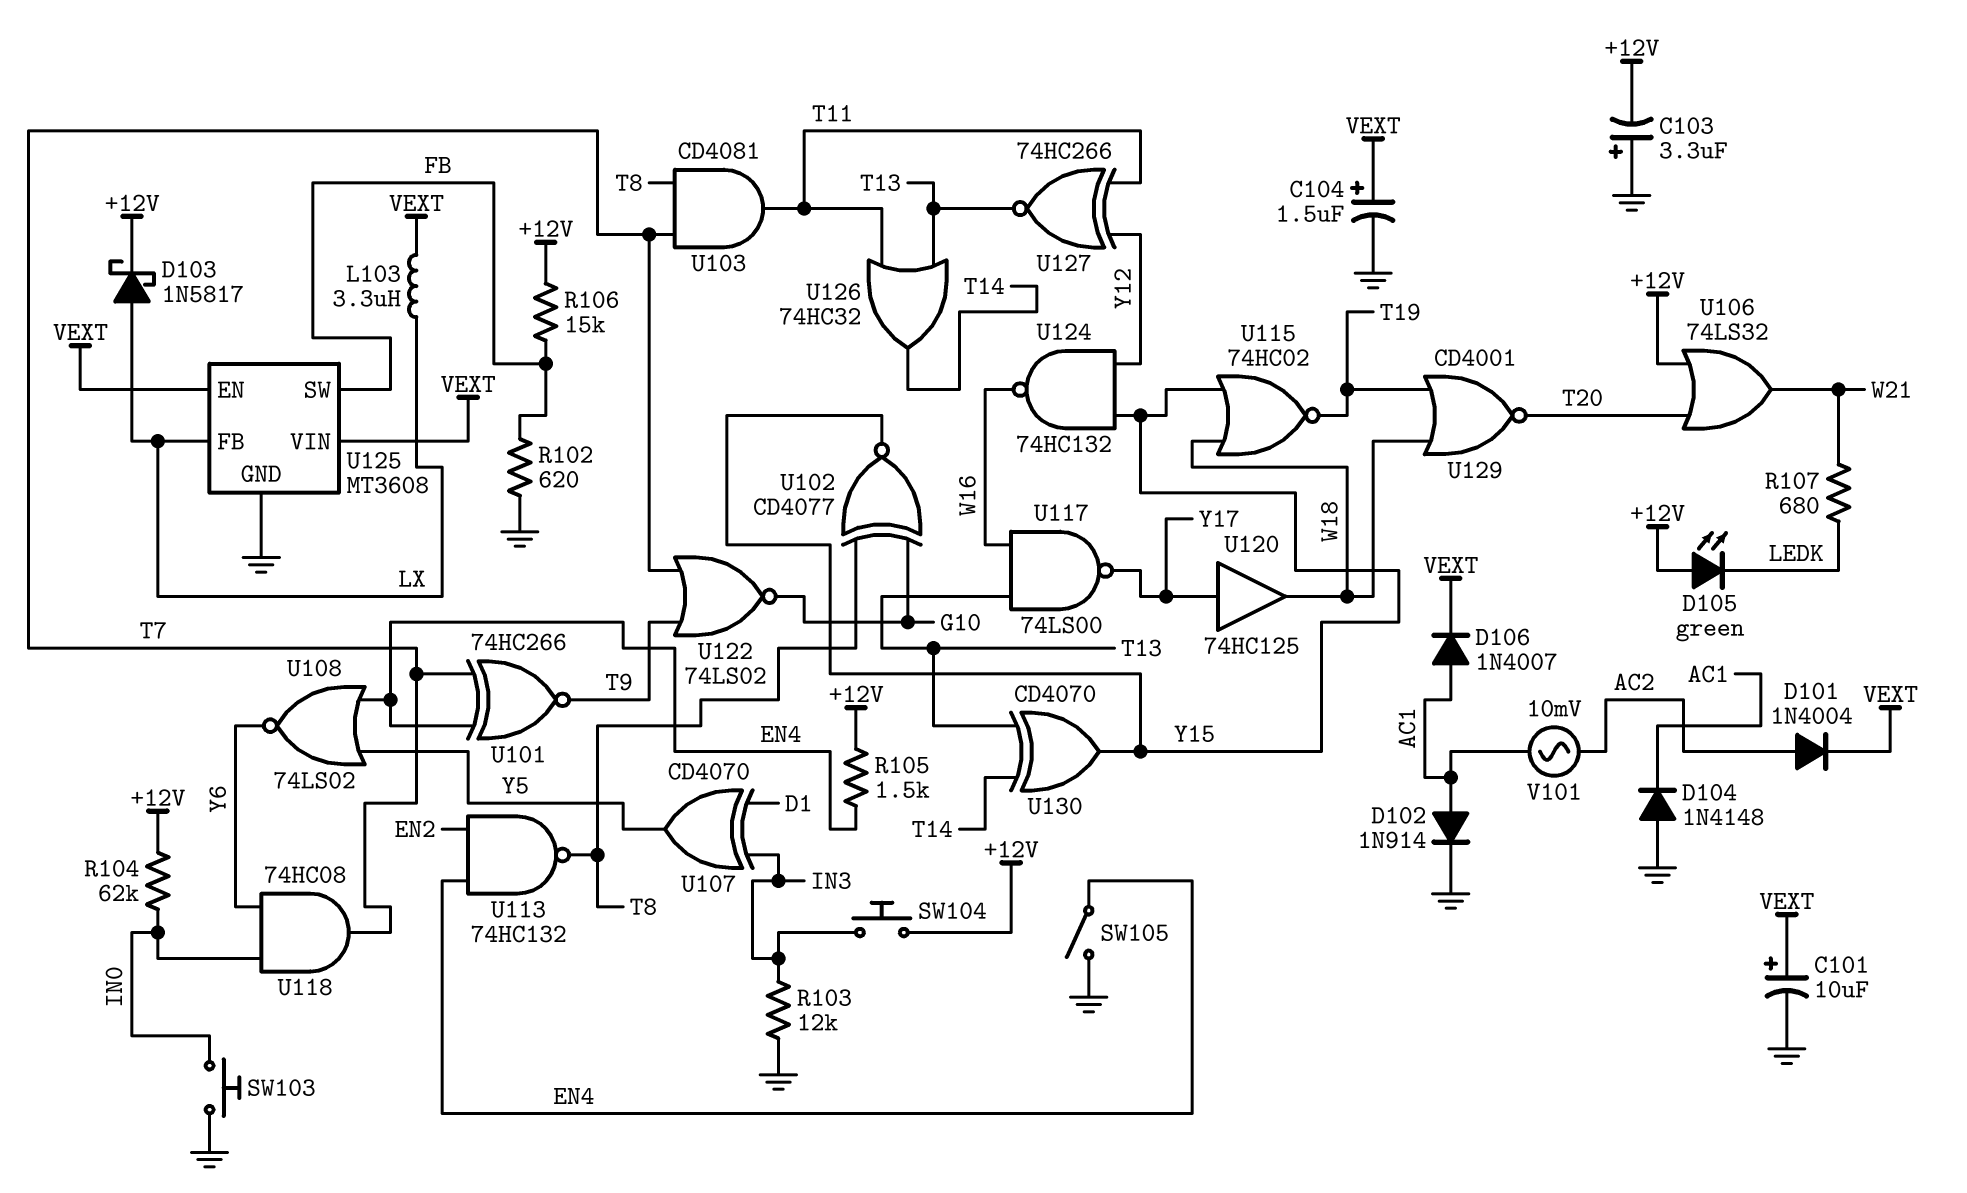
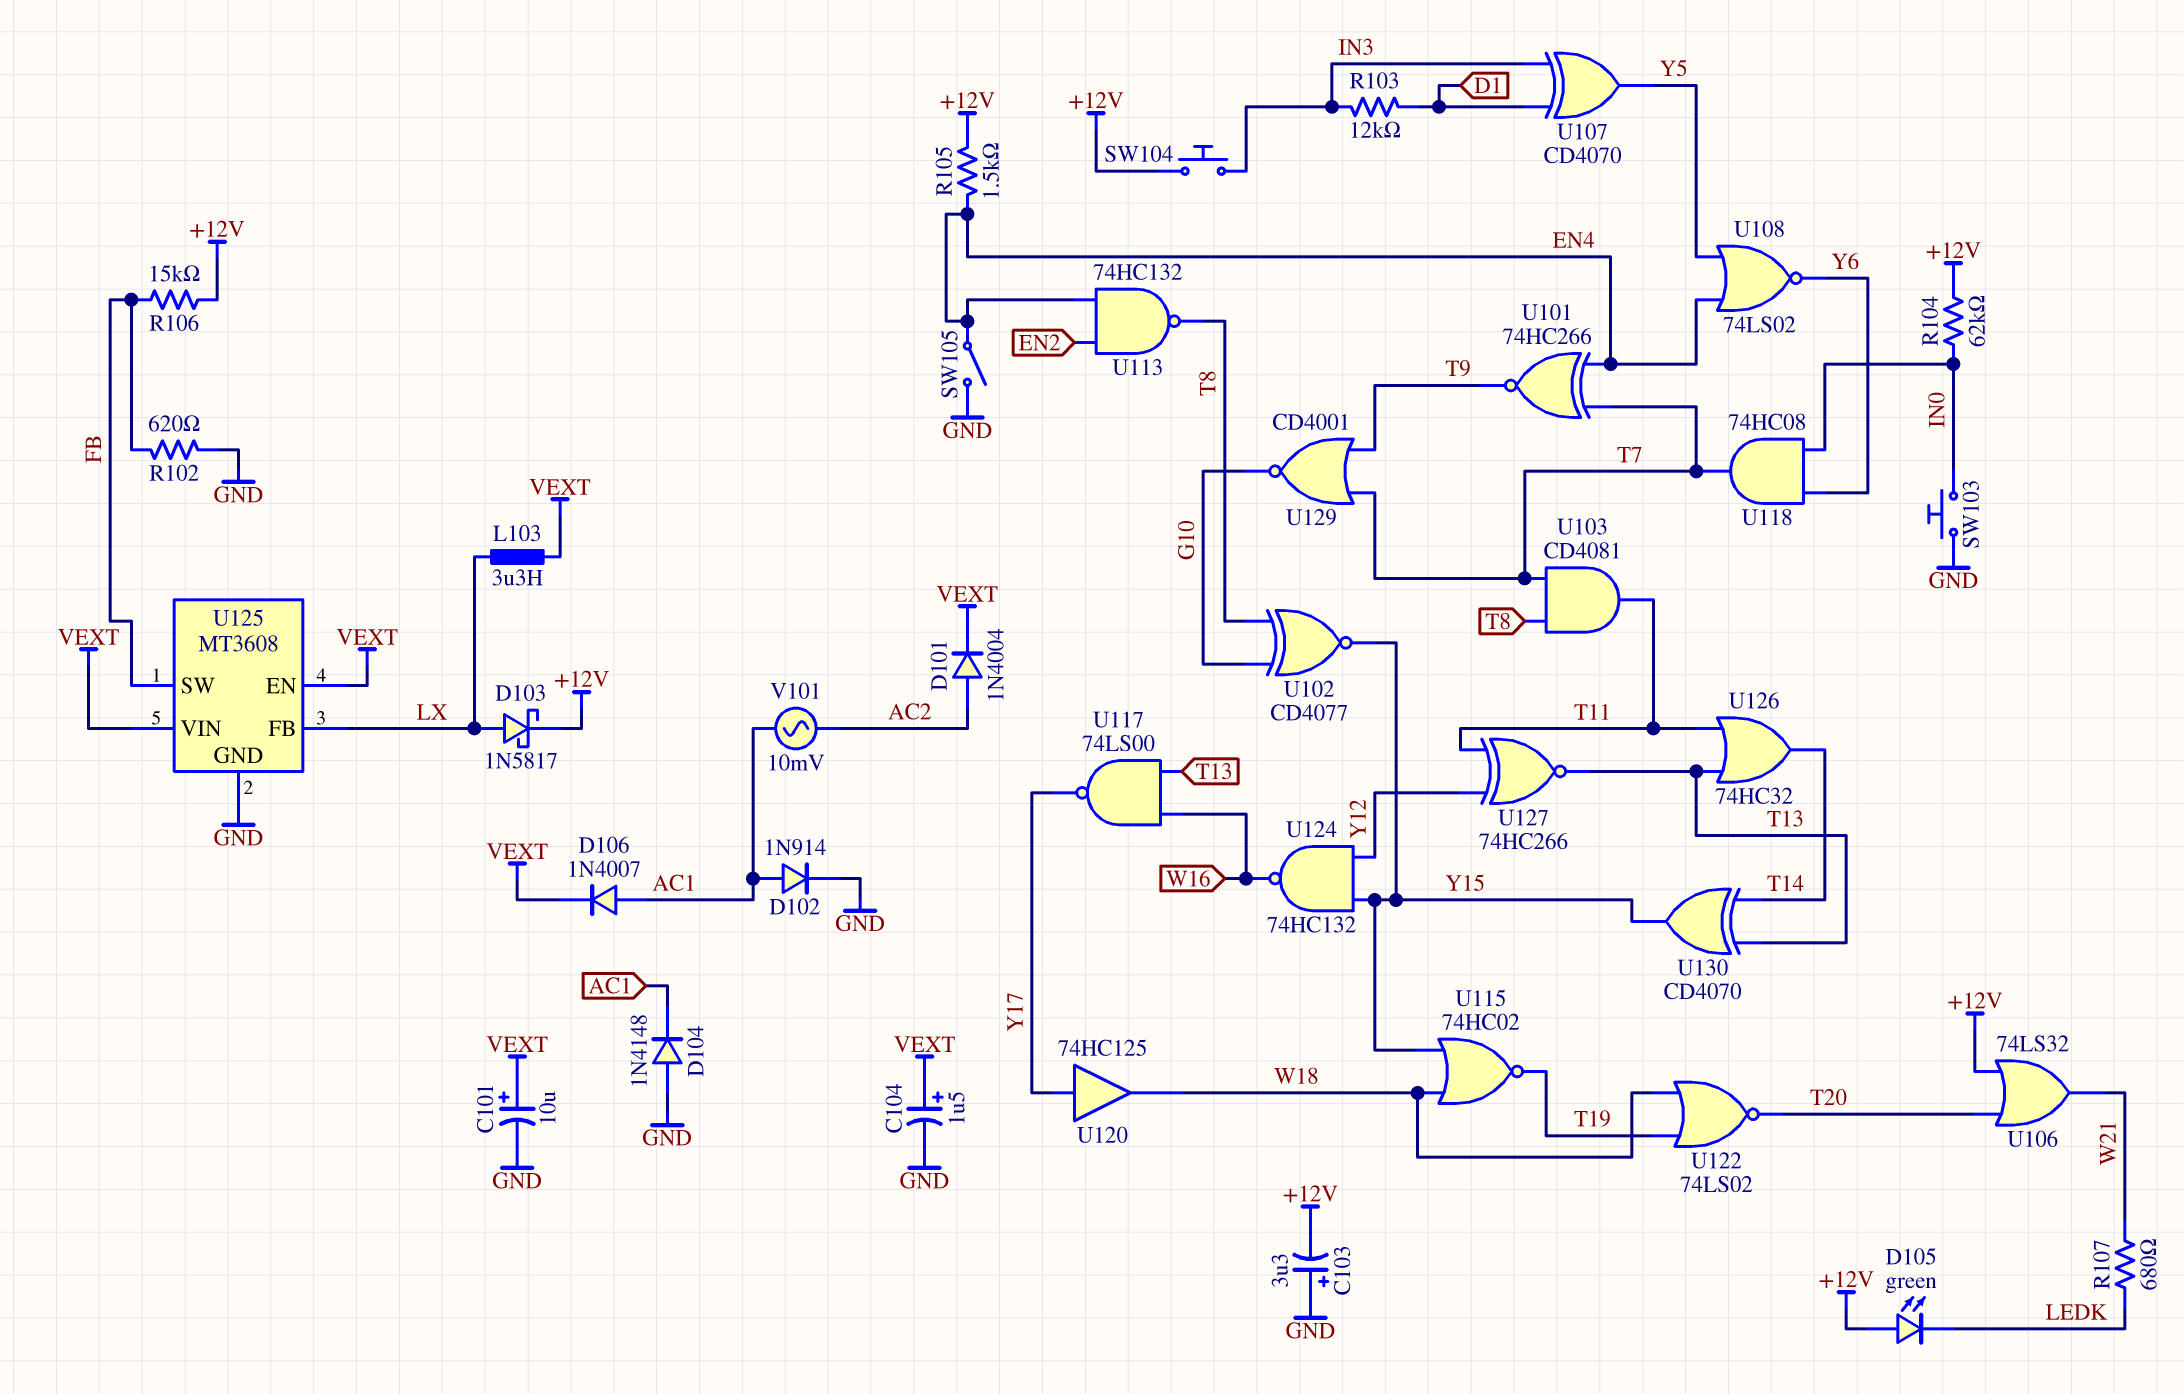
R103: 12k (GND, IN3) -> 12k (D1, IN3)
U122: NOR 74LS02 (in T7, in T9, out G10) -> NOR 74LS02 (in T19, in W18, out T20)
U129: NOR CD4001 (in T19, in W18, out T20) -> NOR CD4001 (in T7, in T9, out G10)

